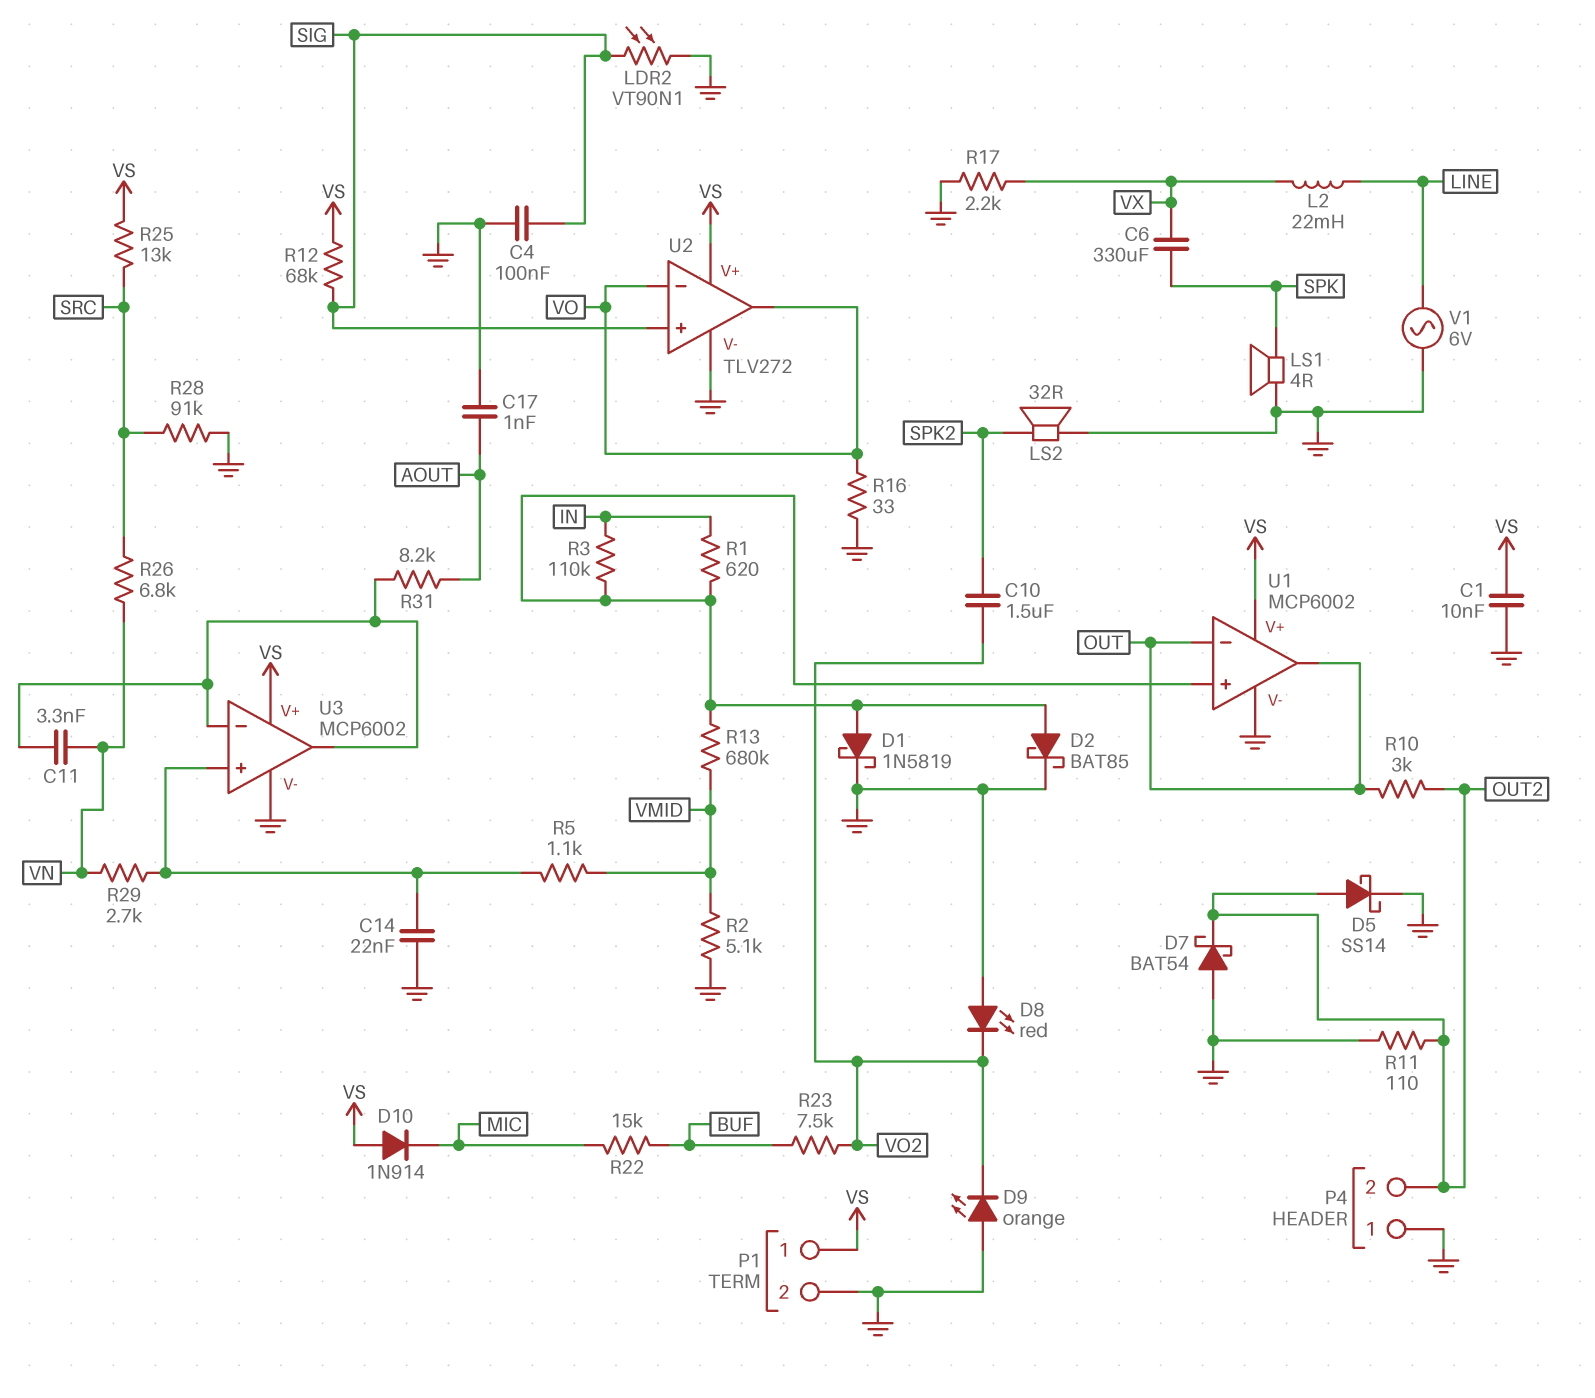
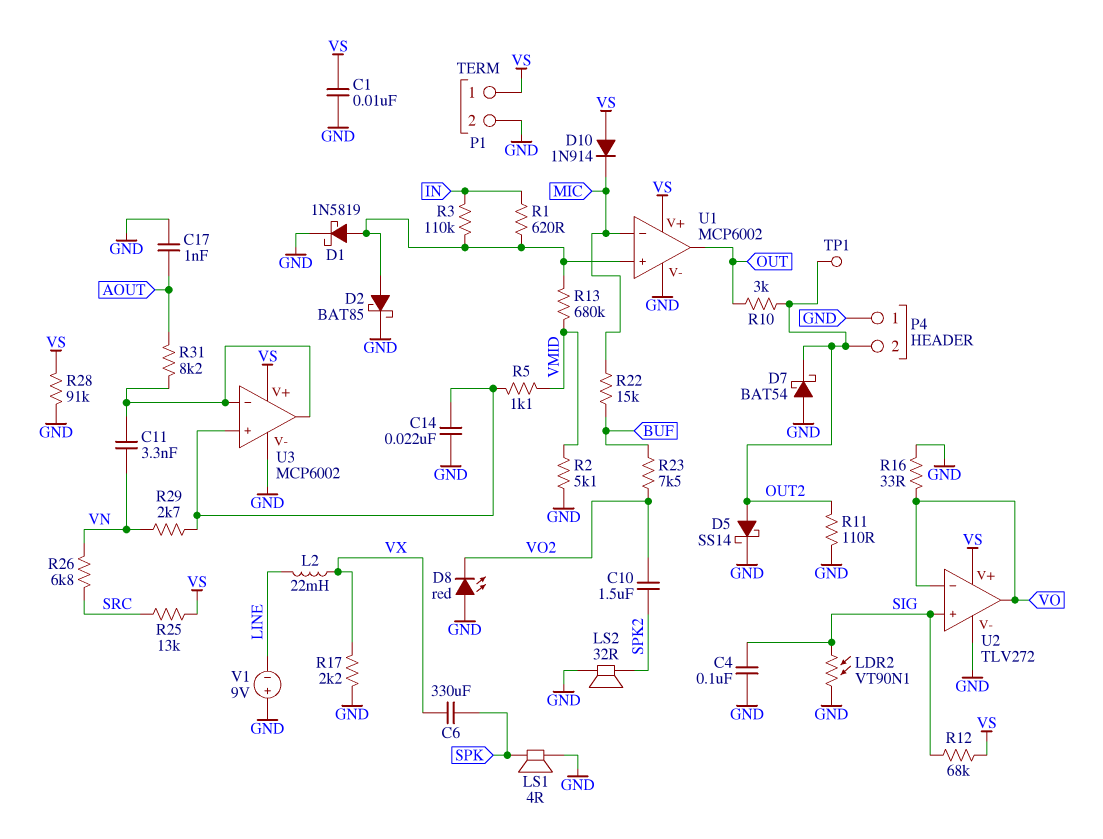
D9: LED orange (A GND, K VO2) -> none
R28: 91k (GND, SRC) -> 91k (GND, VS)
TP1: none -> test point (OUT2)
U1 pin in-: OUT -> MIC
V1: AC 6V (GND, LINE) -> 9V (plus GND, minus LINE)

